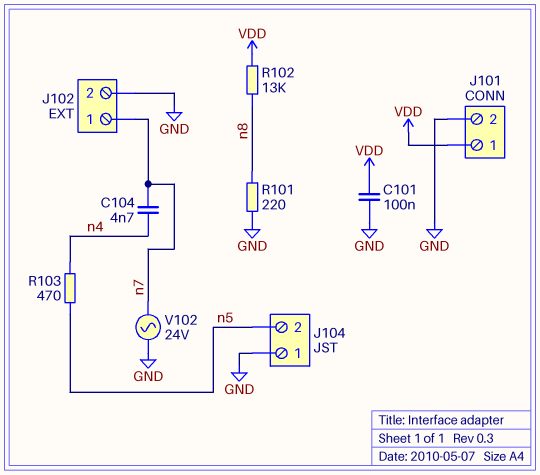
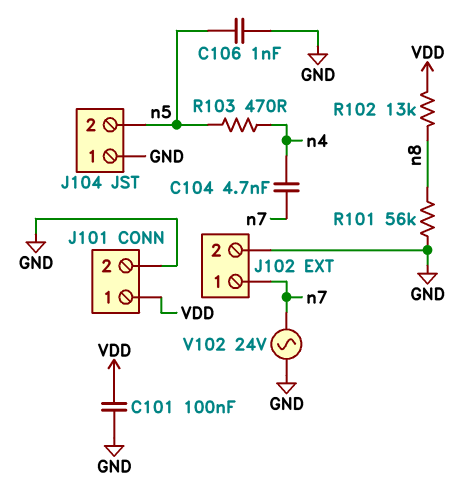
C106: none -> 1nF (GND, n5)
R101: 220 (GND, n8) -> 56k (GND, n8)

